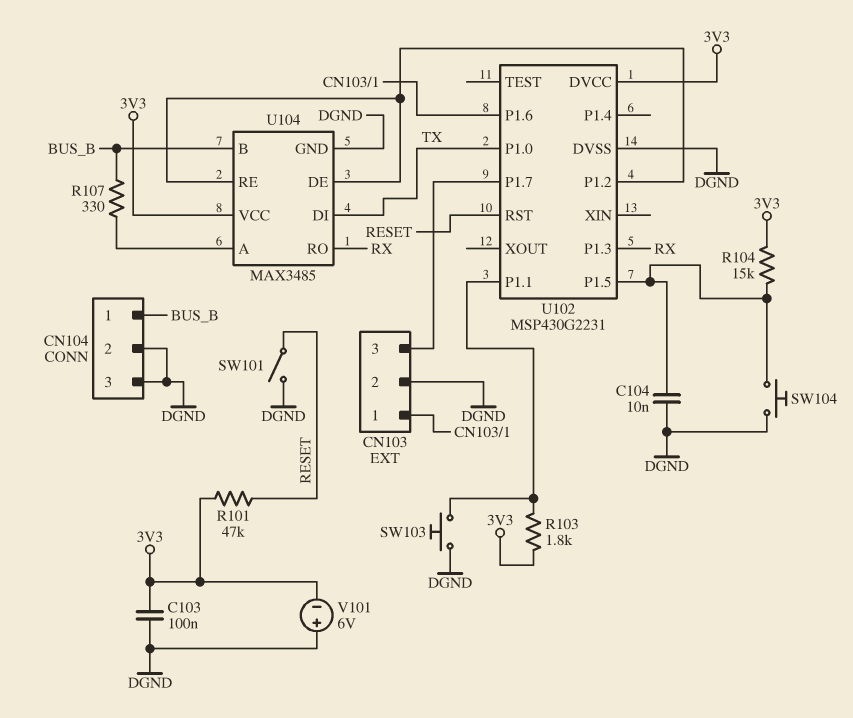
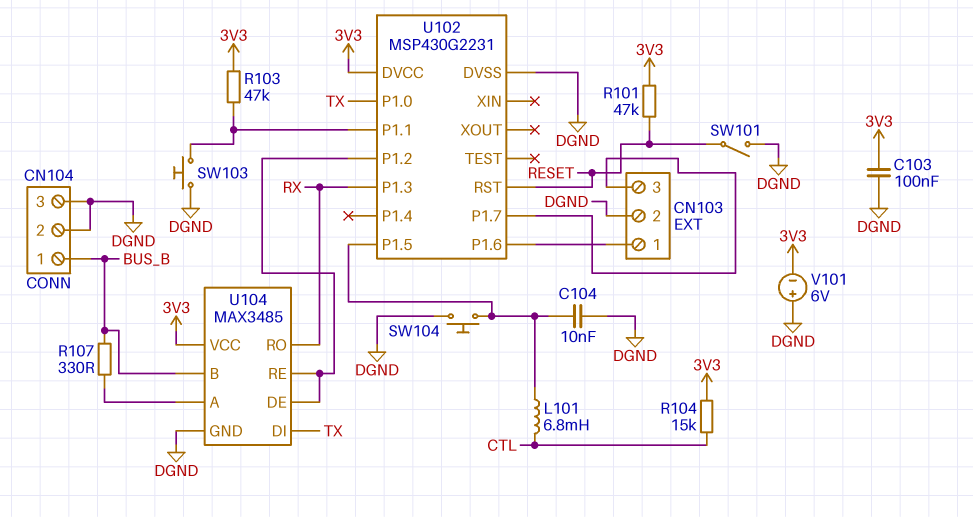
L101: none -> 6.8mH (CTL, U102/P1.5)
R103: 1.8k (3V3, U102/P1.1) -> 47k (3V3, U102/P1.1)
R104: 15k (3V3, U102/P1.5) -> 15k (3V3, CTL)

